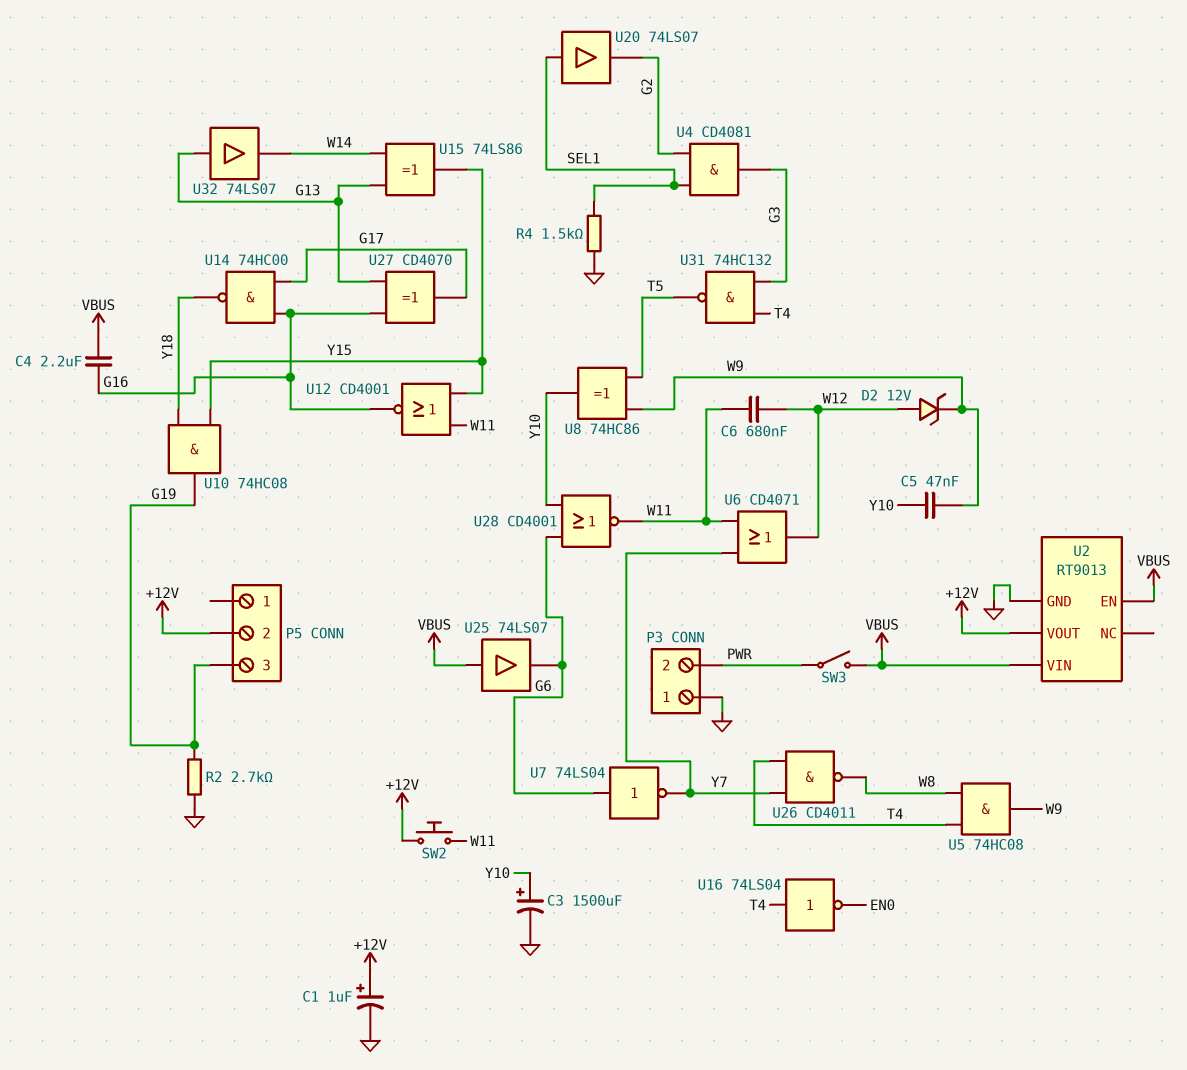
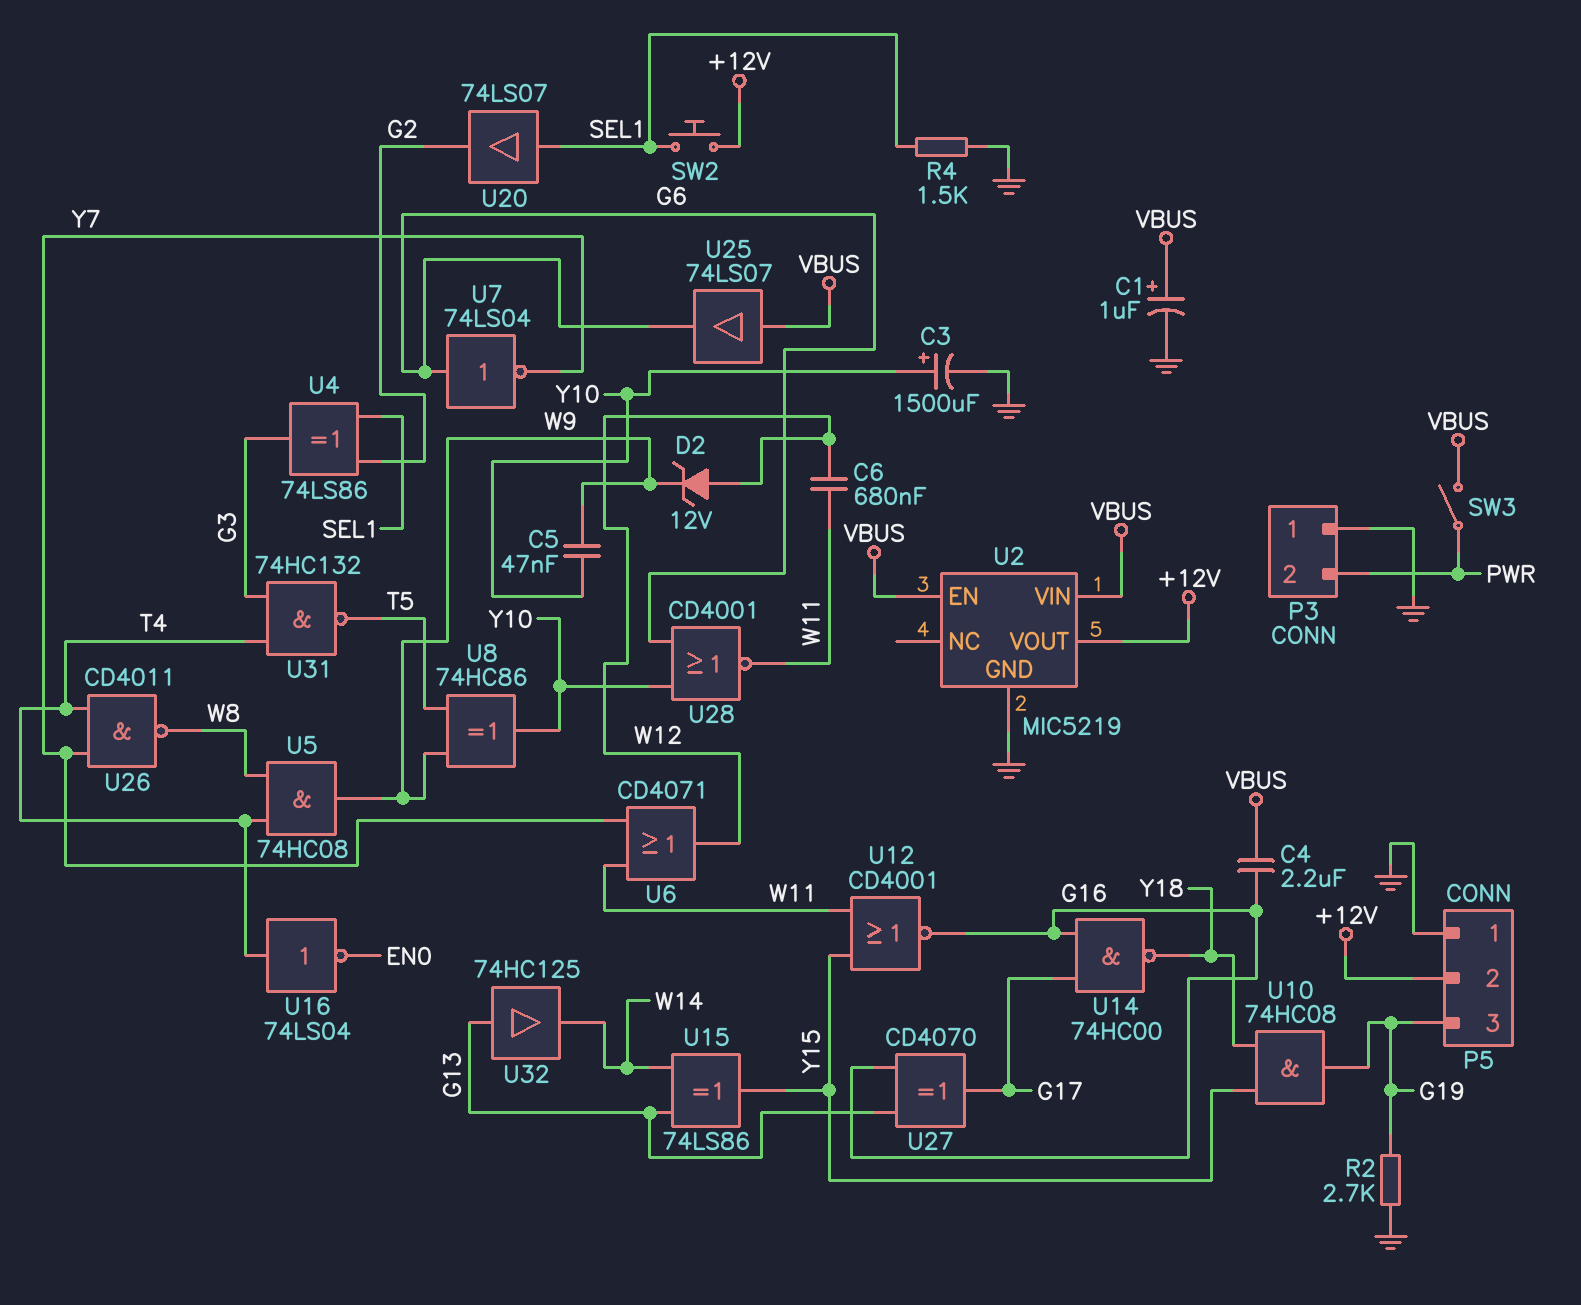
C1: 1uF (plus +12V, minus GND) -> 1uF (plus VBUS, minus GND)
P5 pin 1: none -> GND
SW2: button (+12V, W11) -> button (+12V, SEL1)
U2: RT9013 -> MIC5219
U4: AND CD4081 (in G2, in SEL1, out G3) -> XOR 74LS86 (in G2, in SEL1, out G3)
U32: buffer 74LS07 (in G13, out W14) -> buffer 74HC125 (in G13, out W14)

